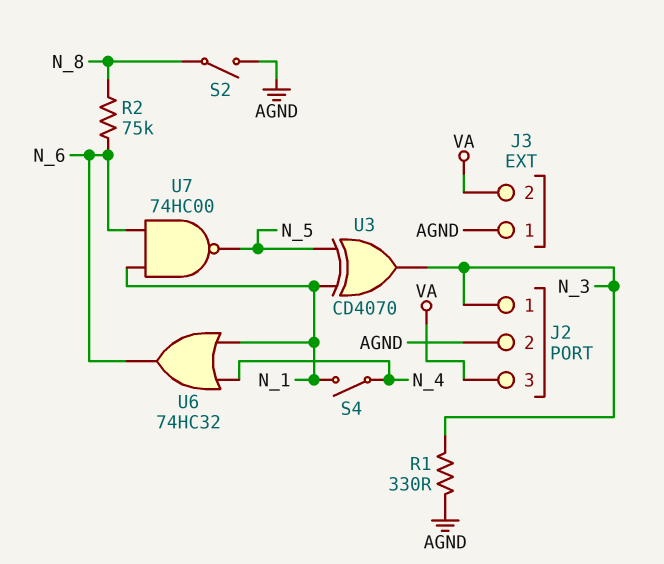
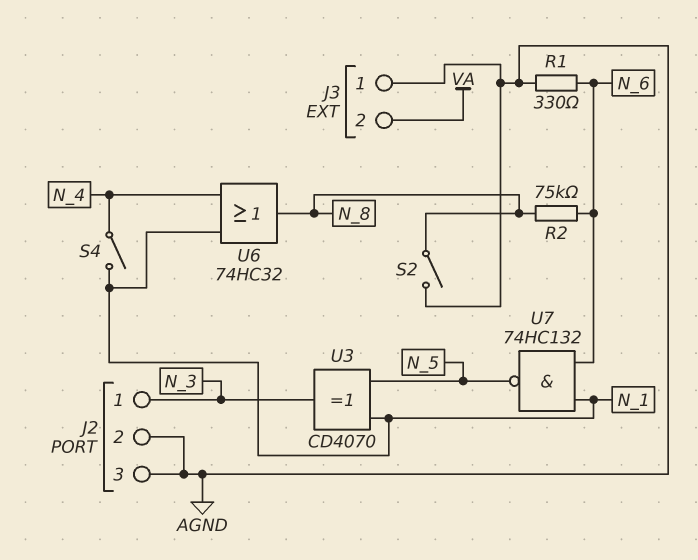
J2 pin 3: VA -> AGND
R1: 330 (AGND, N_3) -> 330 (AGND, N_6)
U6: OR 74HC32 (in N_1, in N_4, out N_6) -> OR 74HC32 (in N_1, in N_4, out N_8)
U7: NAND 74HC00 (in N_1, in N_6, out N_5) -> NAND 74HC132 (in N_1, in N_6, out N_5)

